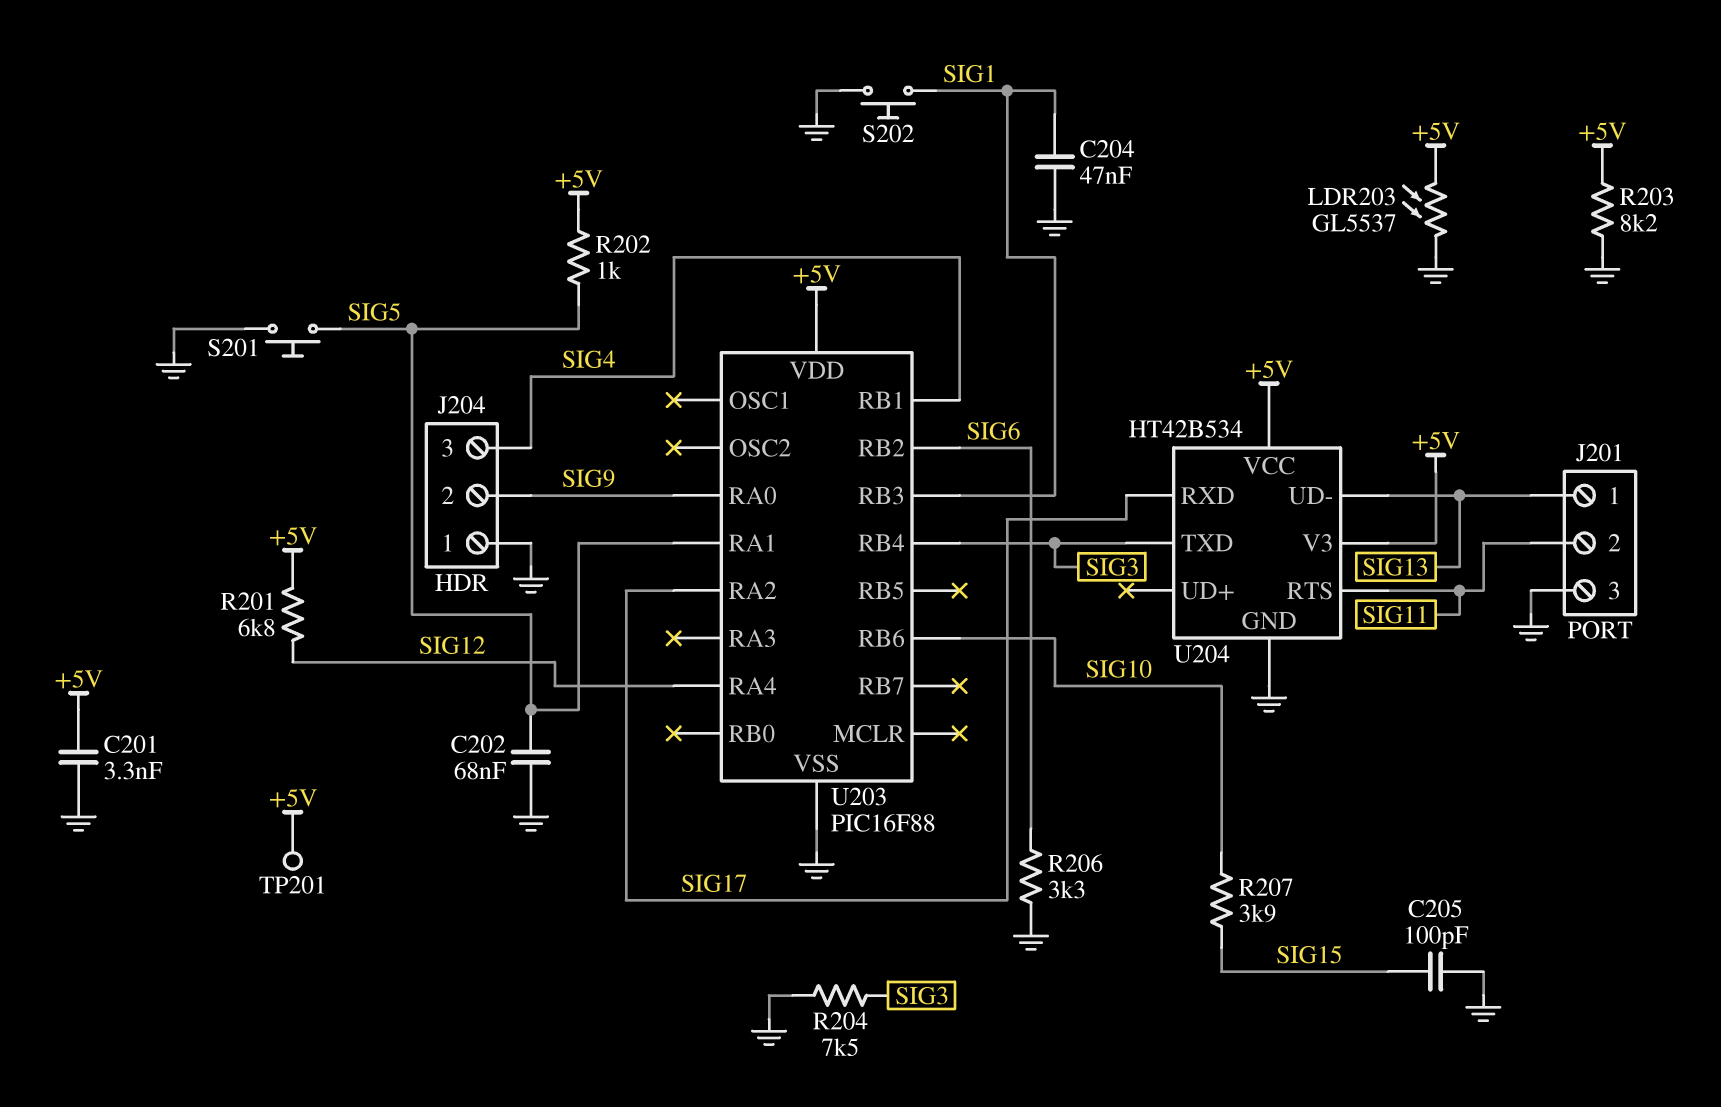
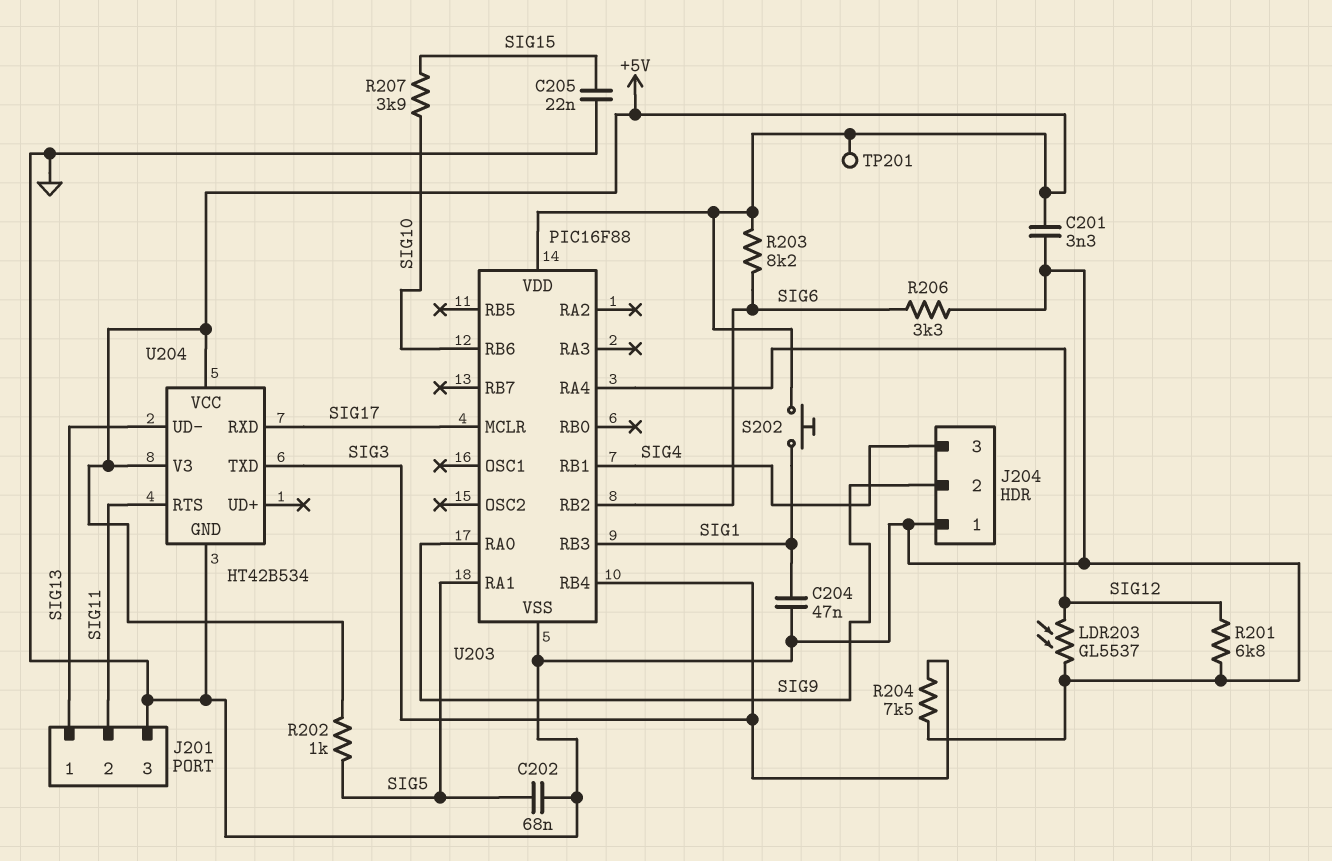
C205: 100pF (GND, SIG15) -> 22nF (GND, SIG15)
LDR203: GL5537 (+5V, GND) -> GL5537 (GND, SIG12)
R201: 6.8k (+5V, SIG12) -> 6.8k (GND, SIG12)
R203: 8.2k (+5V, GND) -> 8.2k (+5V, SIG6)
S201: button (GND, SIG5) -> none
S202: button (GND, SIG1) -> button (+5V, SIG1)
U203 pin MCLR: none -> SIG17
U203 pin RA2: SIG17 -> none

